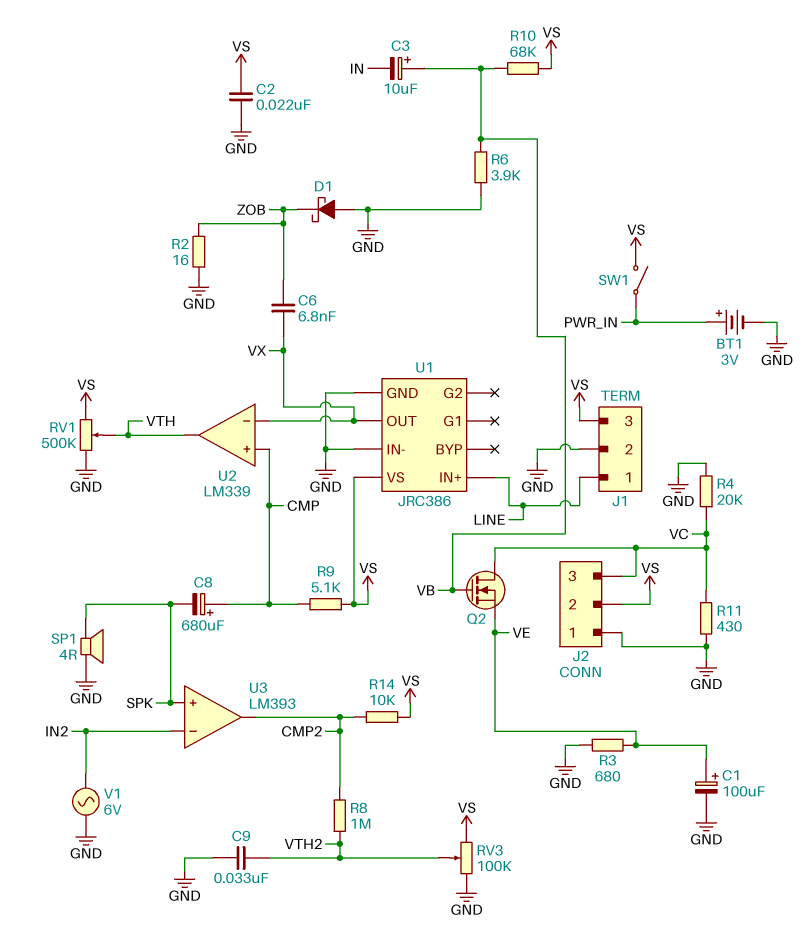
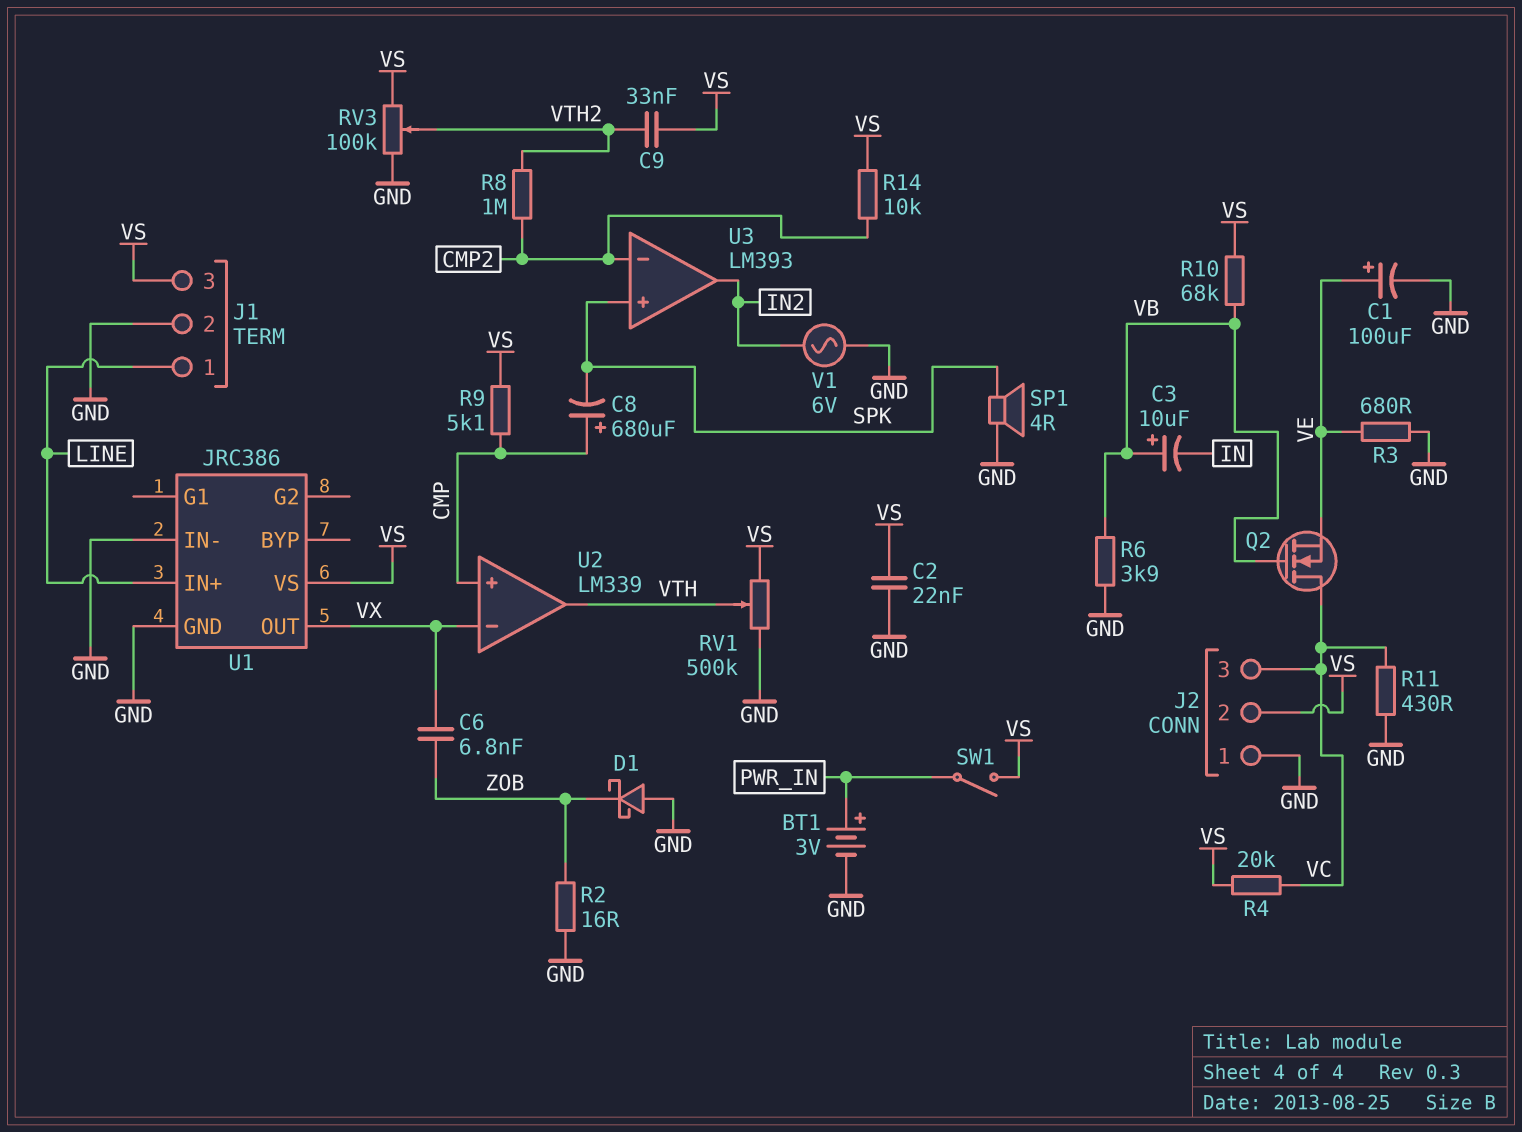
C9: 33nF (GND, VTH2) -> 33nF (VS, VTH2)
R4: 20k (GND, VC) -> 20k (VC, VS)
U3 pin in-: IN2 -> CMP2
U3 pin out: CMP2 -> IN2

